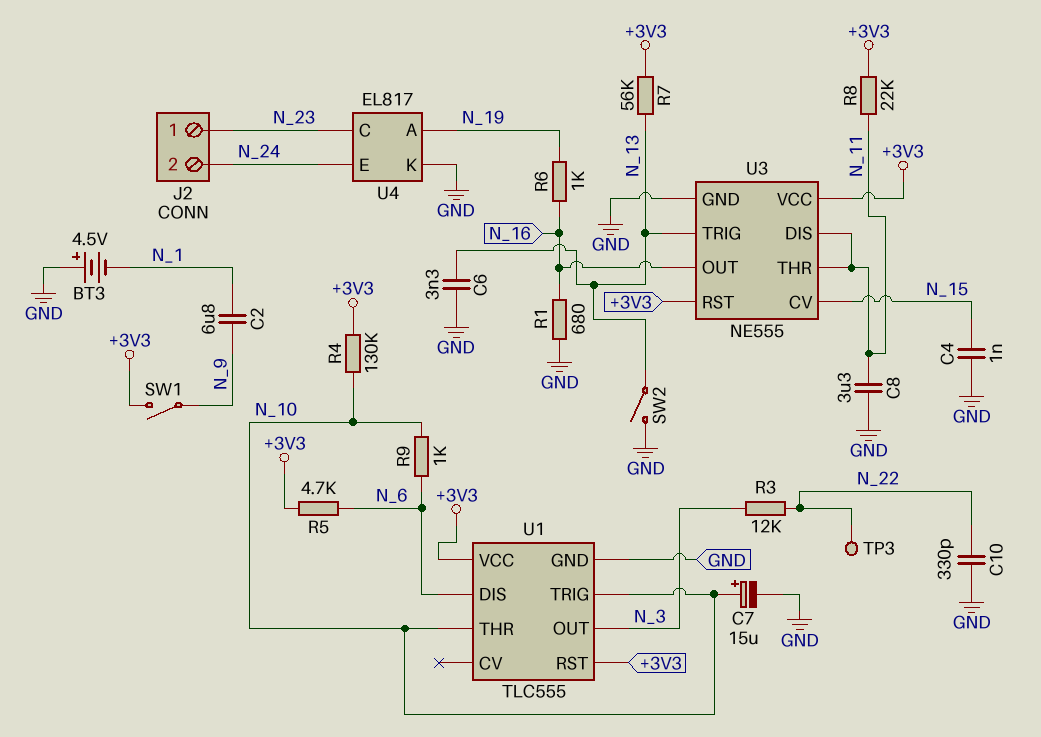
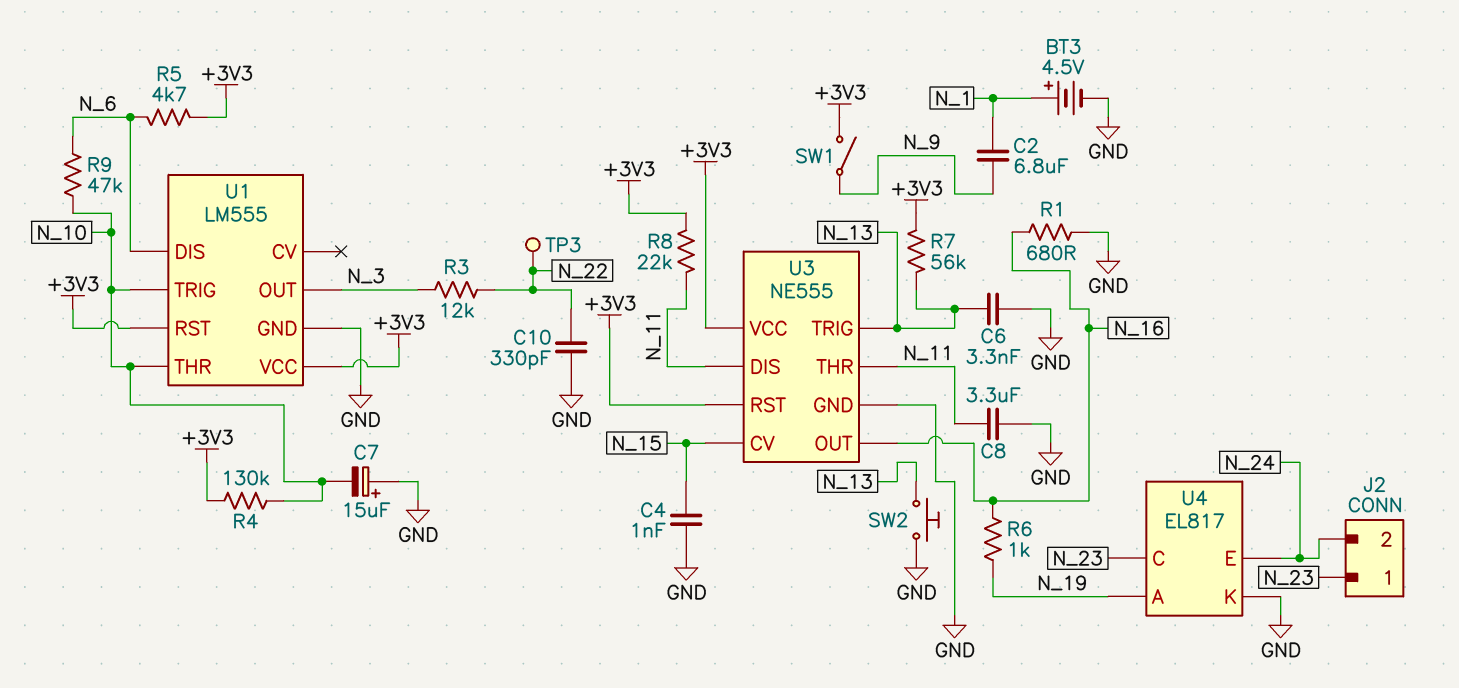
BT3: 4.5V (plus GND, minus N_1) -> 4.5V (plus N_1, minus GND)
C7: 15uF (plus N_10, minus GND) -> 15uF (plus GND, minus N_10)
R9: 1k (N_6, N_10) -> 47k (N_6, N_10)
SW2: switch (GND, N_13) -> button (GND, N_13)
U1: TLC555 -> LM555

